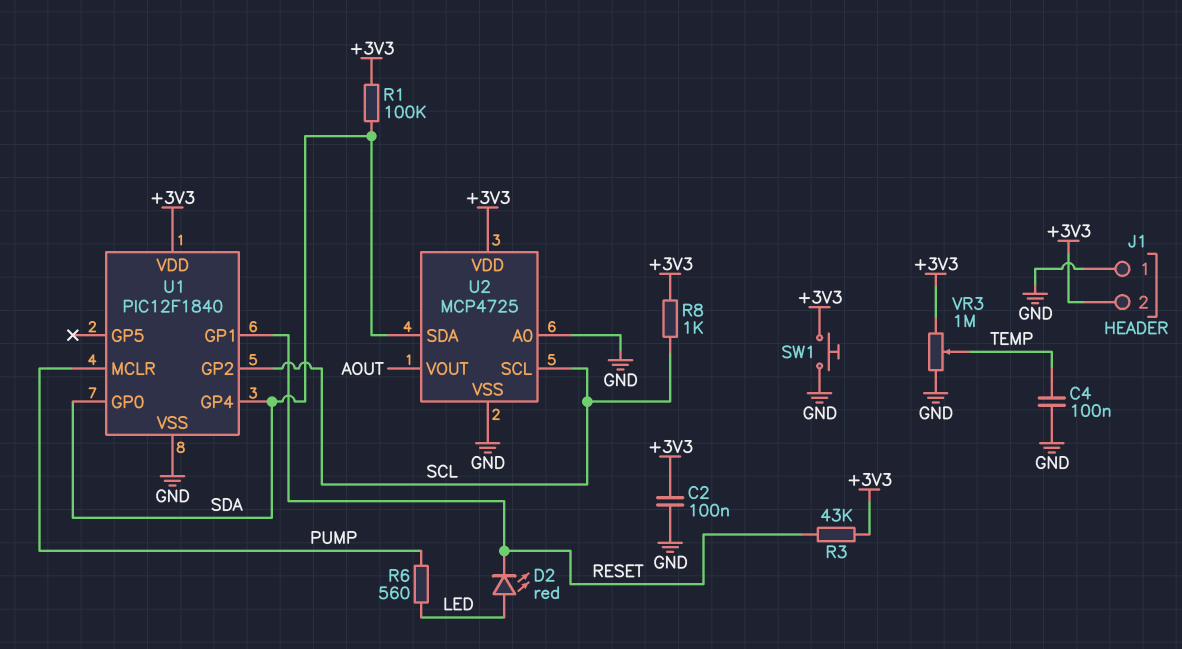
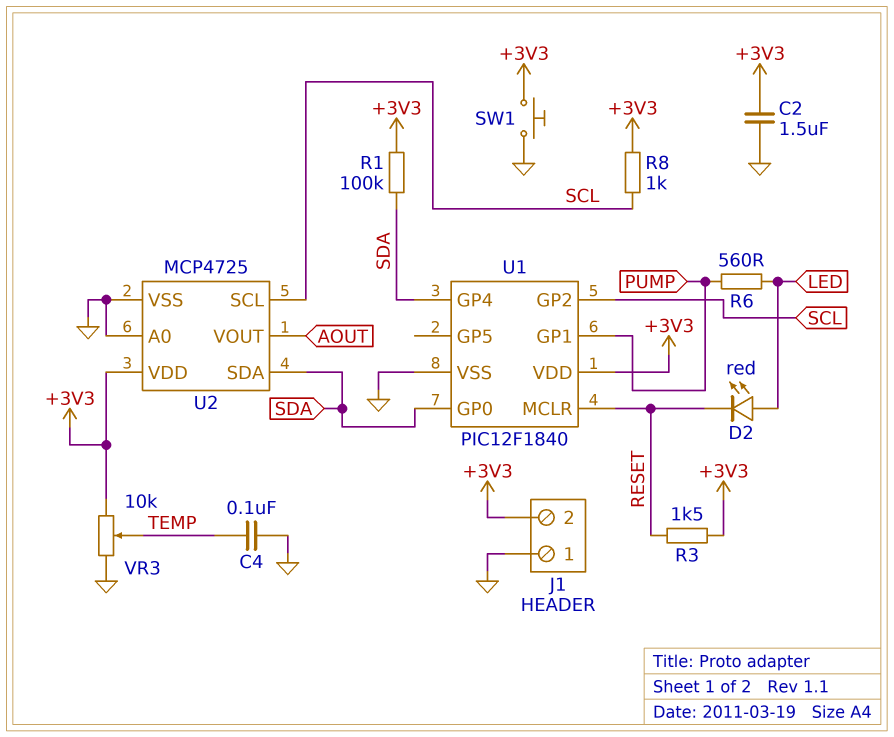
C2: 100nF (+3V3, GND) -> 1.5uF (+3V3, GND)
R3: 43k (+3V3, RESET) -> 1.5k (+3V3, RESET)
U1 pin GP1: RESET -> PUMP
U1 pin MCLR: PUMP -> RESET
VR3: 1M (+3V3, GND, wiper TEMP) -> 10k (+3V3, GND, wiper TEMP)

